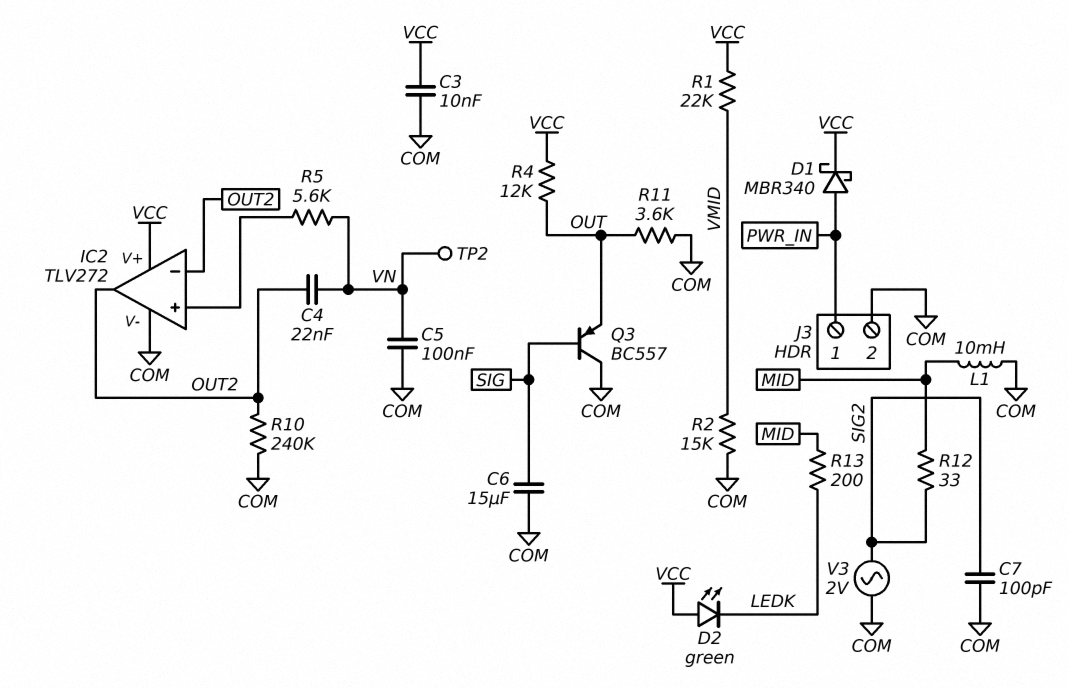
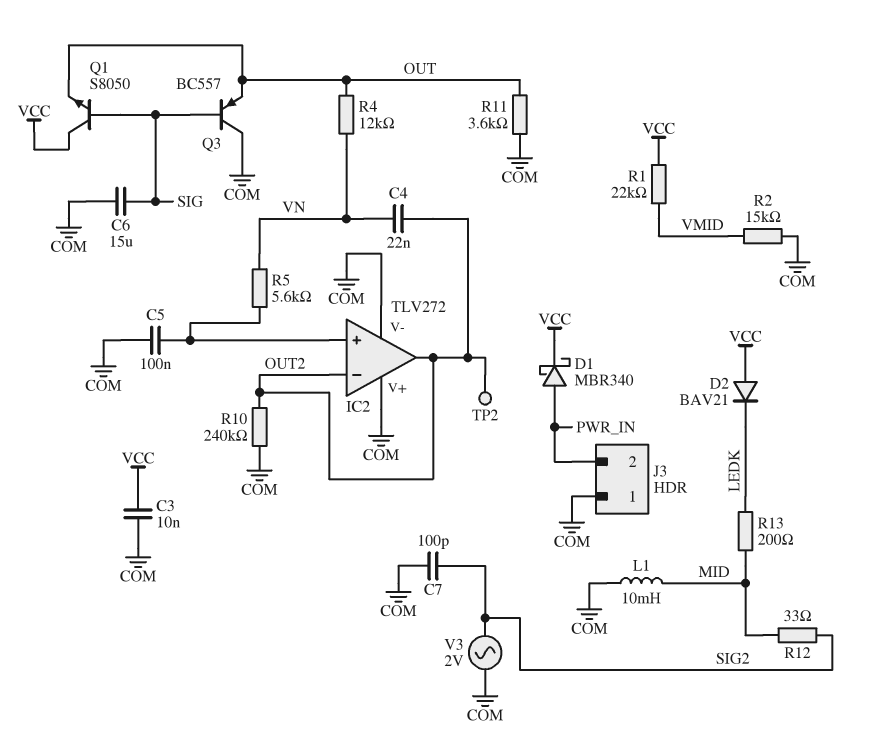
C5: 100nF (COM, VN) -> 100nF (COM, IC2/in+)
D2: LED green (A VCC, K LEDK) -> diode BAV21 (A VCC, K LEDK)
IC2 pin V+: VCC -> COM
J3 pin 1: PWR_IN -> COM
J3 pin 2: COM -> PWR_IN
Q1: none -> NPN S8050 (B SIG, C VCC, E OUT)
R4: 12k (OUT, VCC) -> 12k (OUT, VN)
TP2: test point (VN) -> test point (OUT2)

